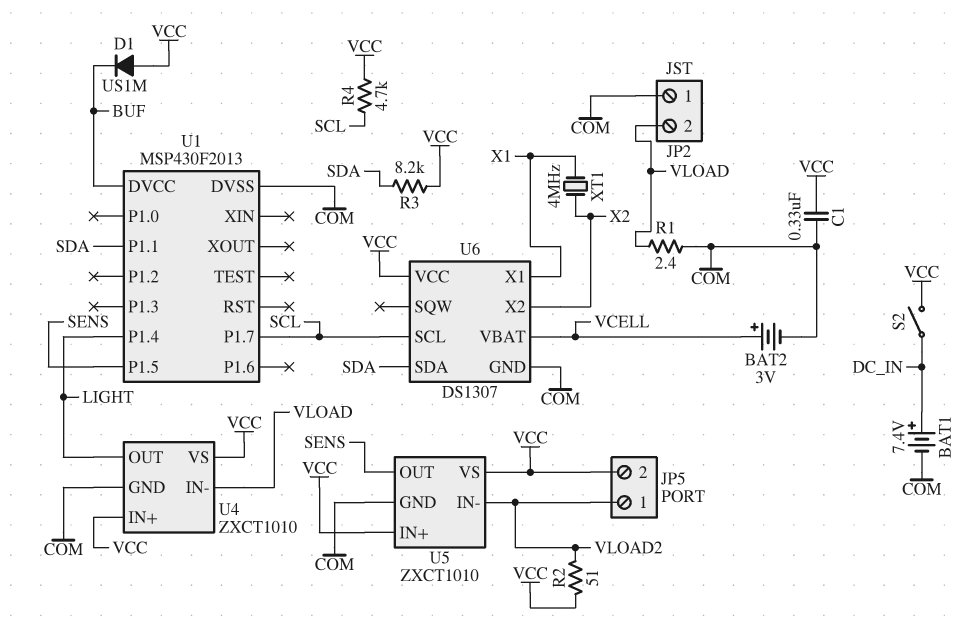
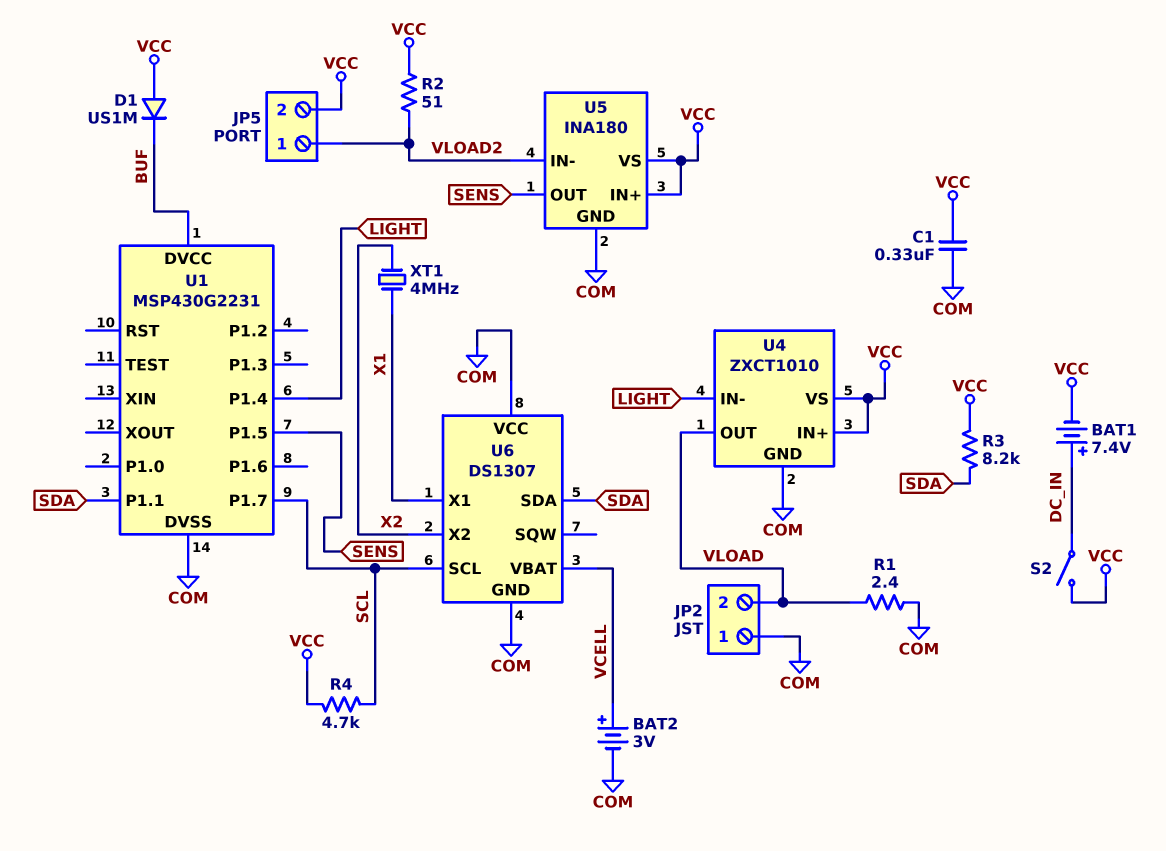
BAT1: 7.4V (plus DC_IN, minus COM) -> 7.4V (plus DC_IN, minus VCC)
U1: MSP430F2013 -> MSP430G2231
U4 pin IN-: VLOAD -> LIGHT
U4 pin OUT: LIGHT -> VLOAD
U5: ZXCT1010 -> INA180
U6 pin VCC: VCC -> COM

